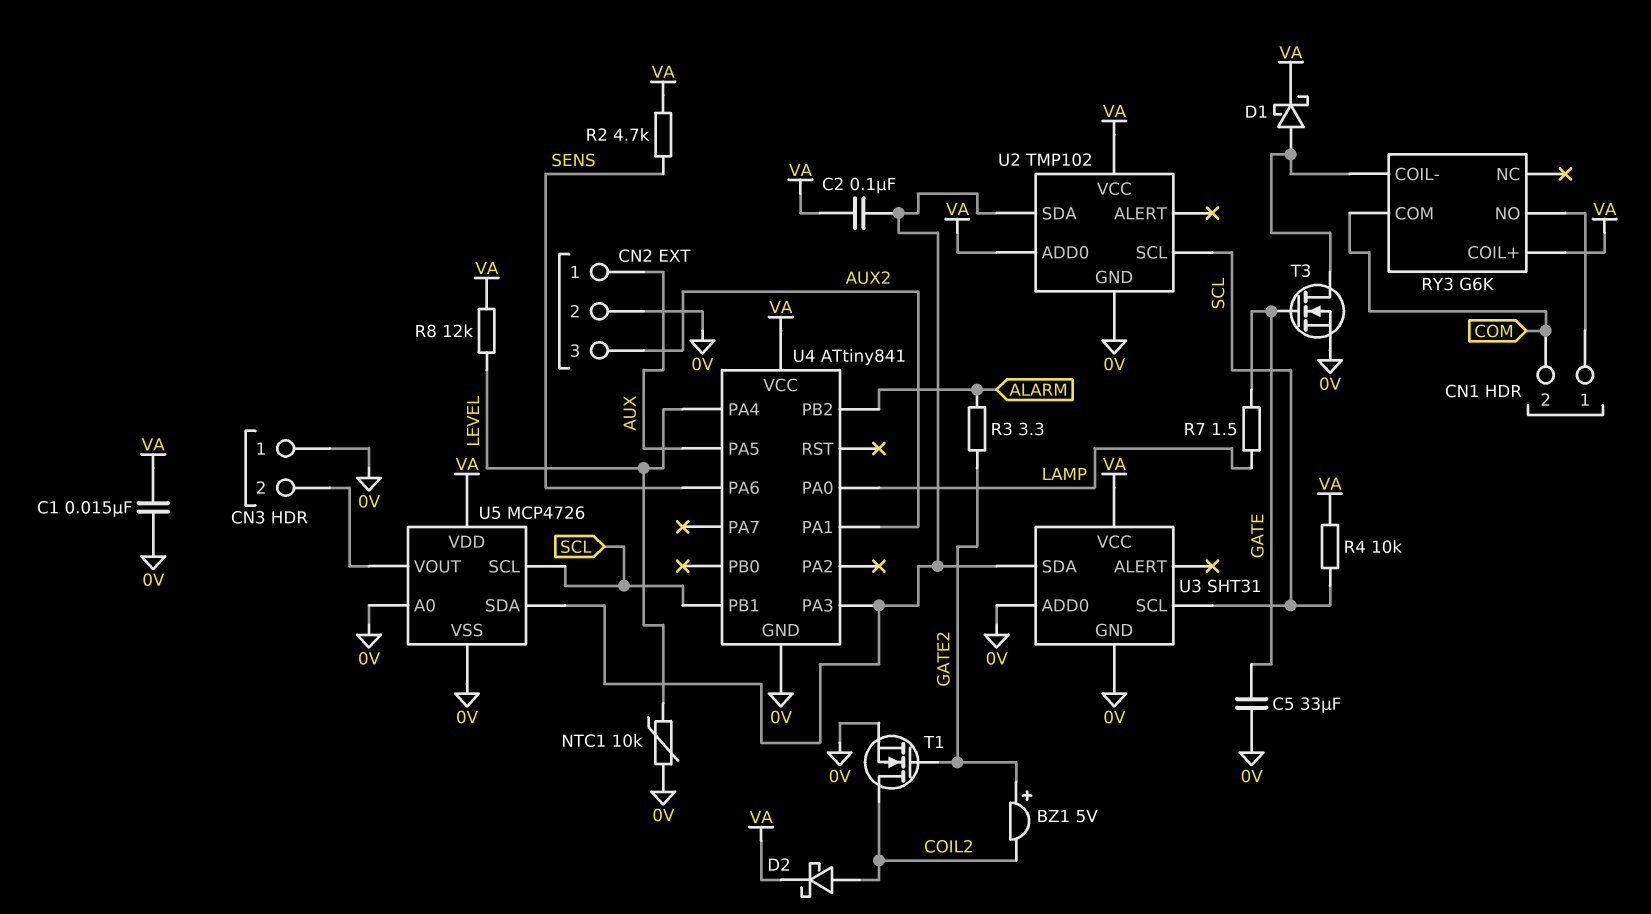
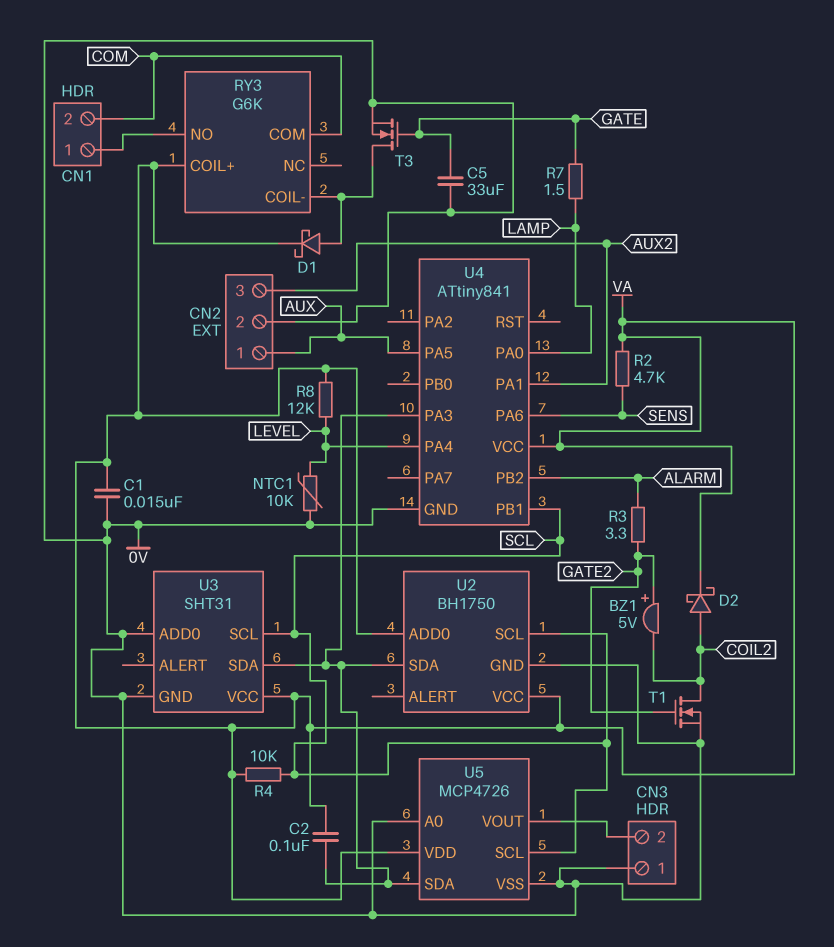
U2: TMP102 -> BH1750

